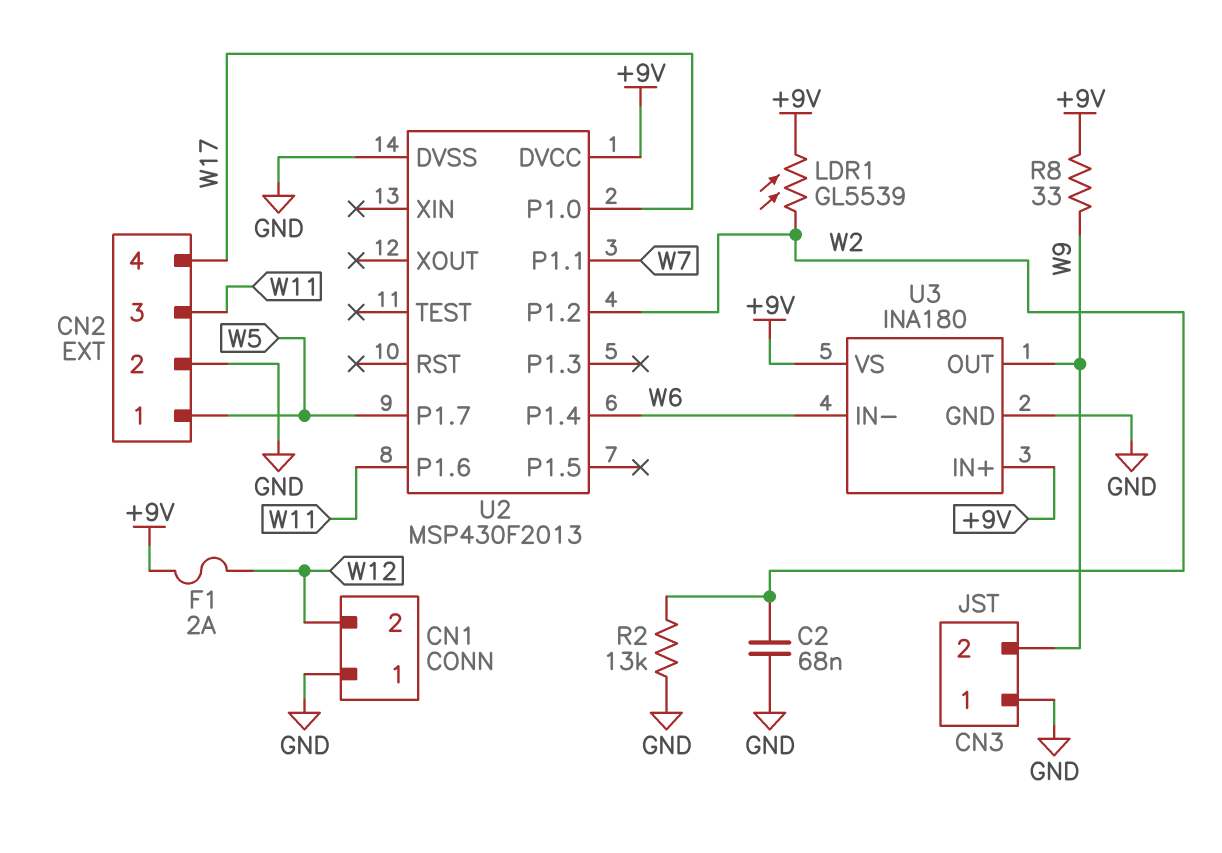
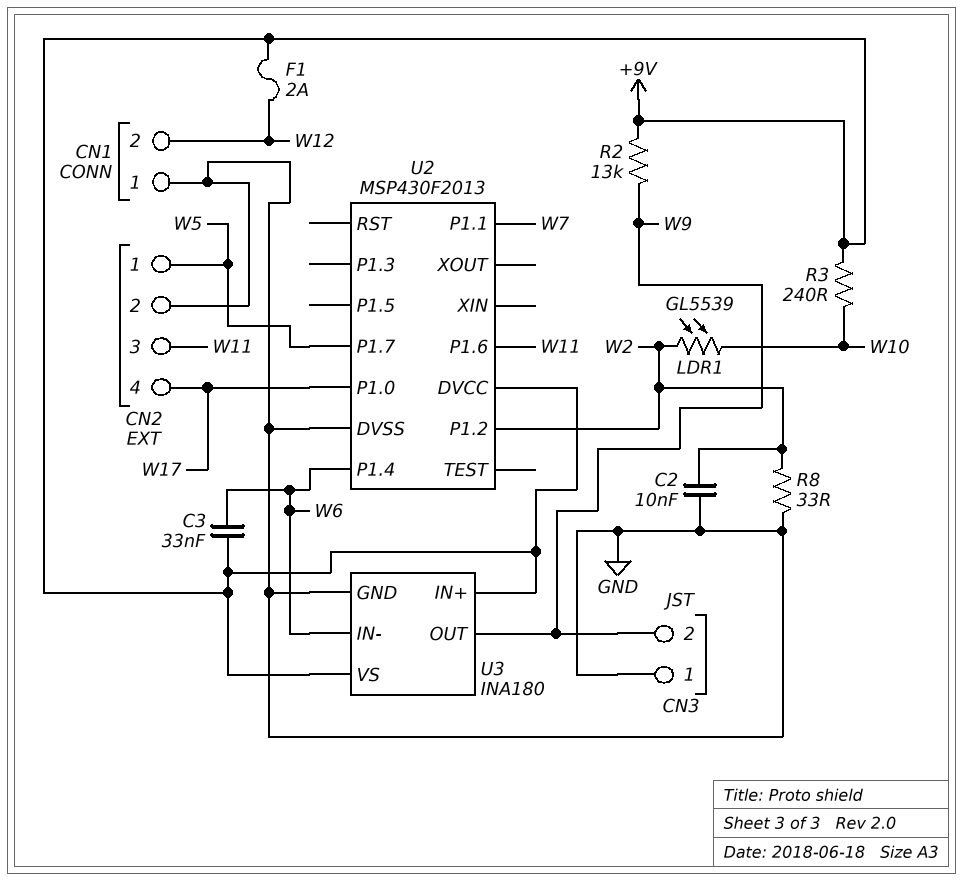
C2: 68nF (GND, W2) -> 10nF (GND, W2)
C3: none -> 33nF (+9V, W6)
LDR1: GL5539 (+9V, W2) -> GL5539 (W2, W10)
R2: 13k (GND, W2) -> 13k (+9V, W9)
R3: none -> 240 (+9V, W10)
R8: 33 (+9V, W9) -> 33 (GND, W2)

